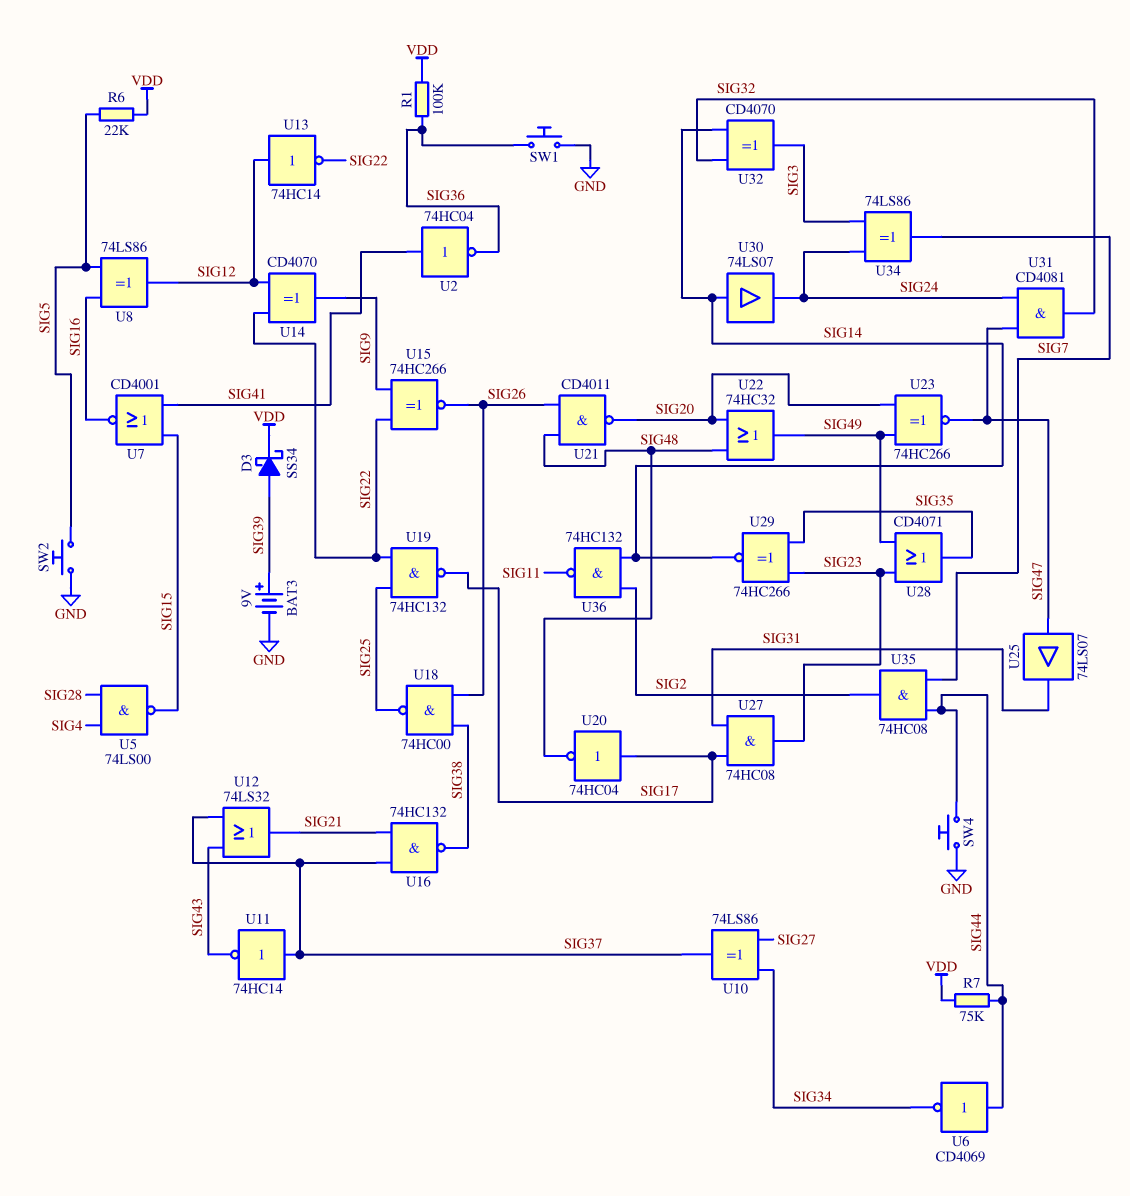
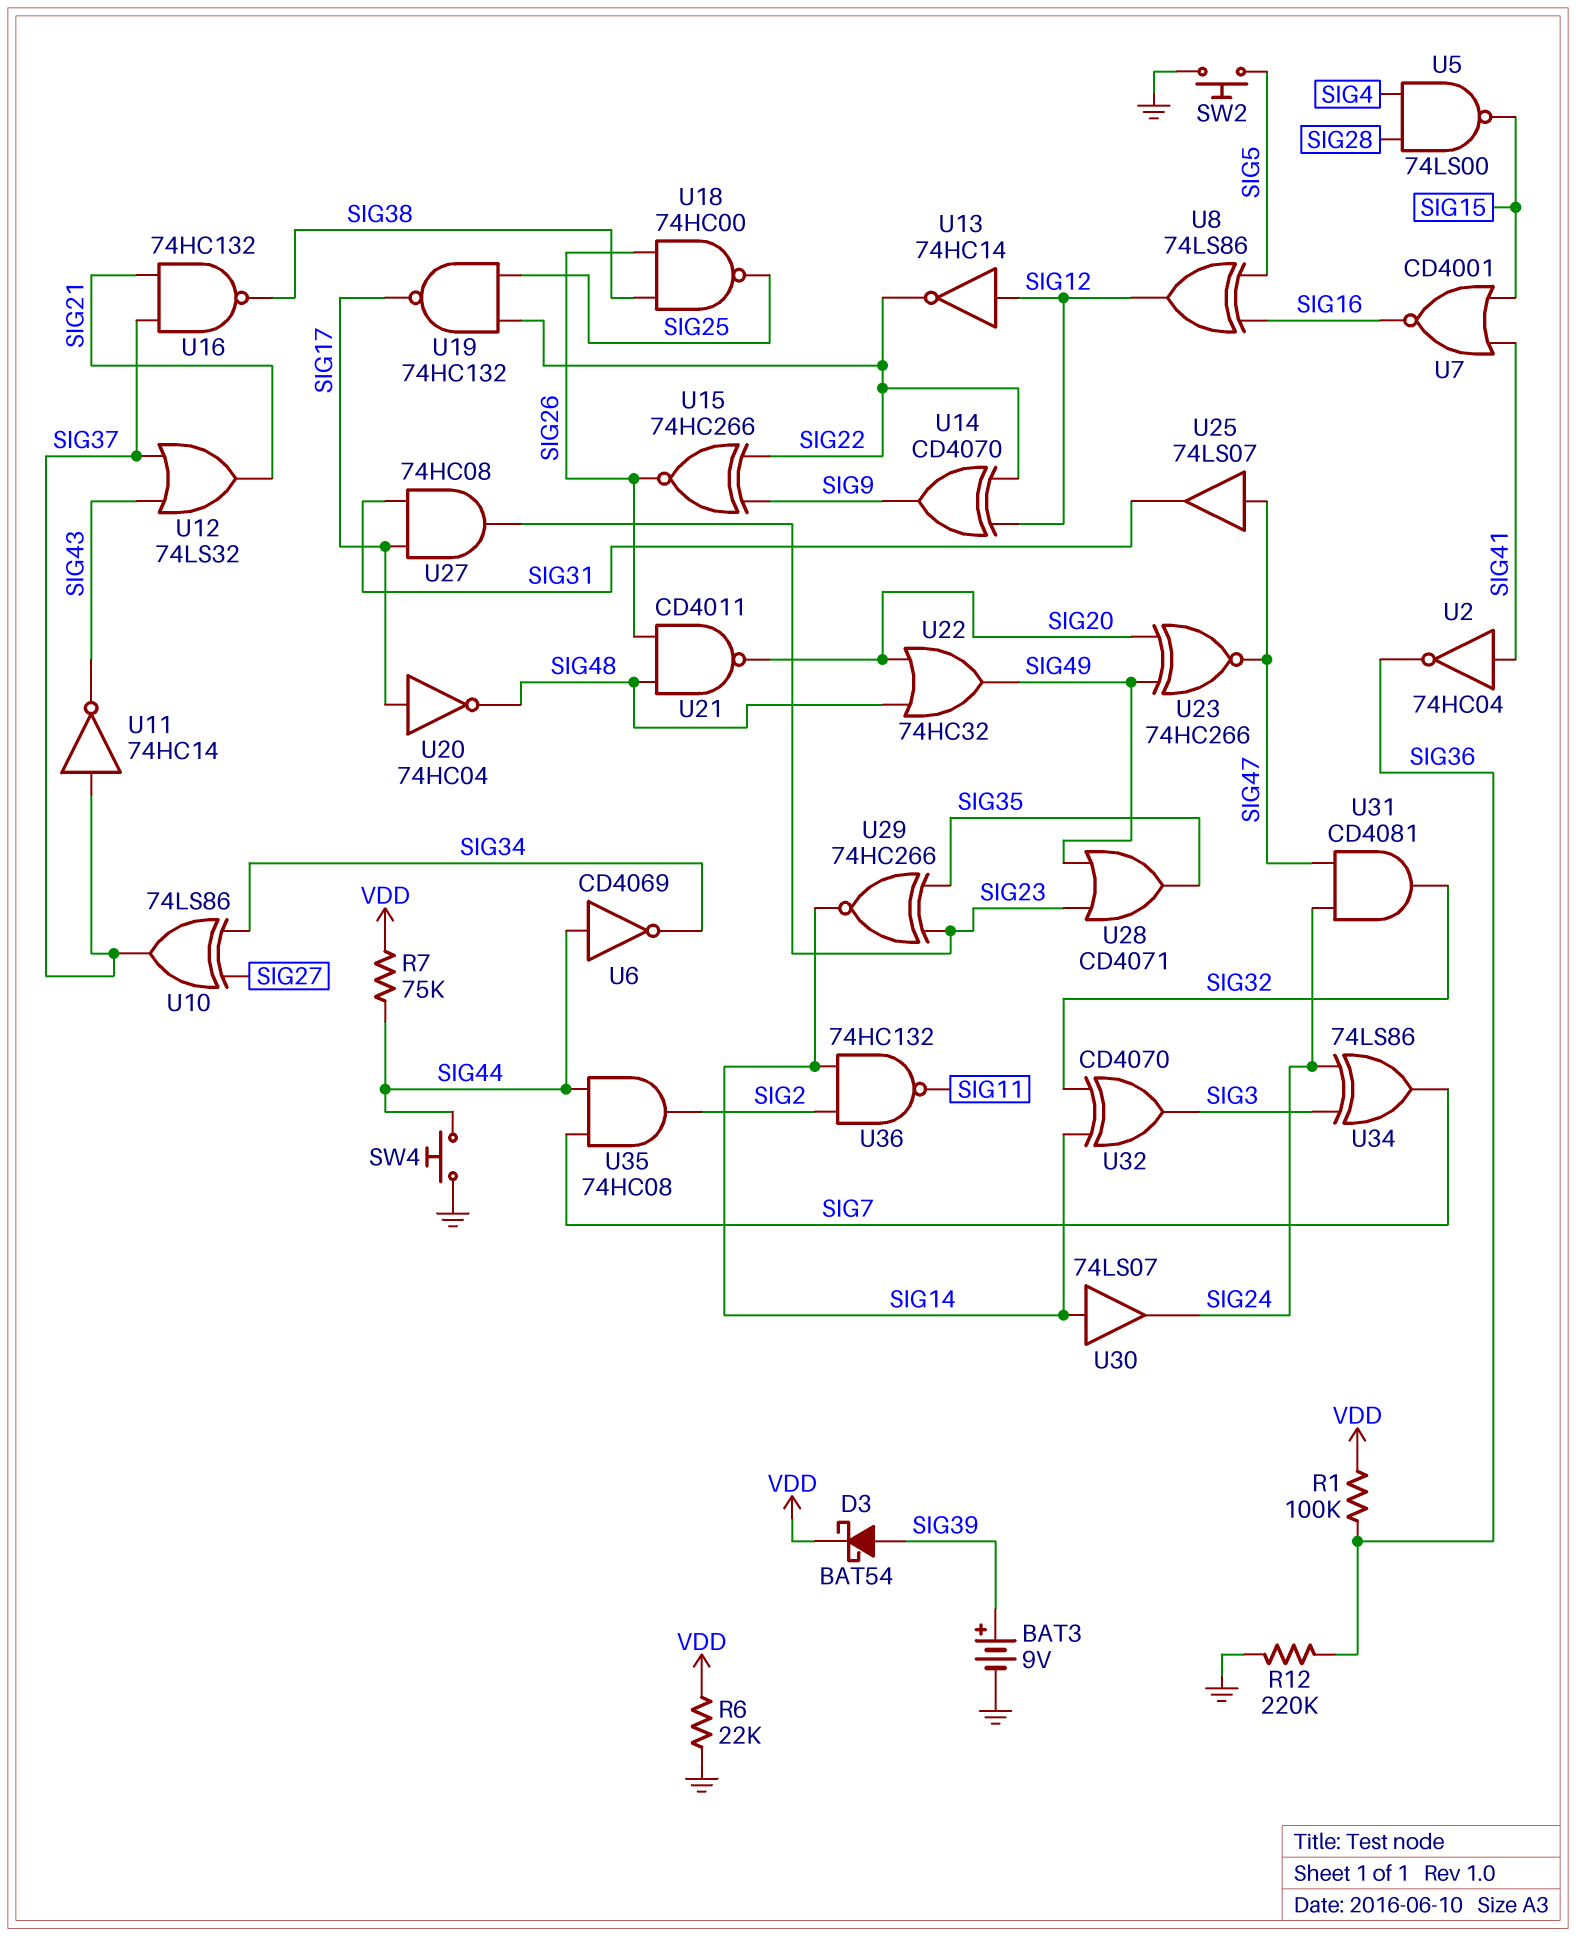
D3: schottky SS34 (A SIG39, K VDD) -> schottky BAT54 (A SIG39, K VDD)
R6: 22k (SIG5, VDD) -> 22k (GND, VDD)
R12: none -> 220k (GND, SIG36)
SW1: button (GND, SIG36) -> none

